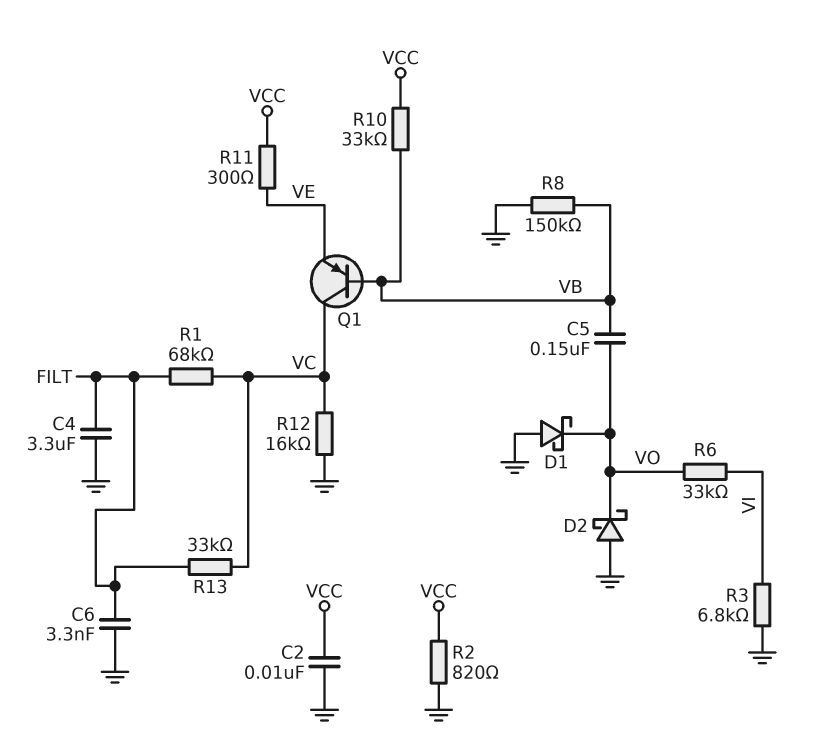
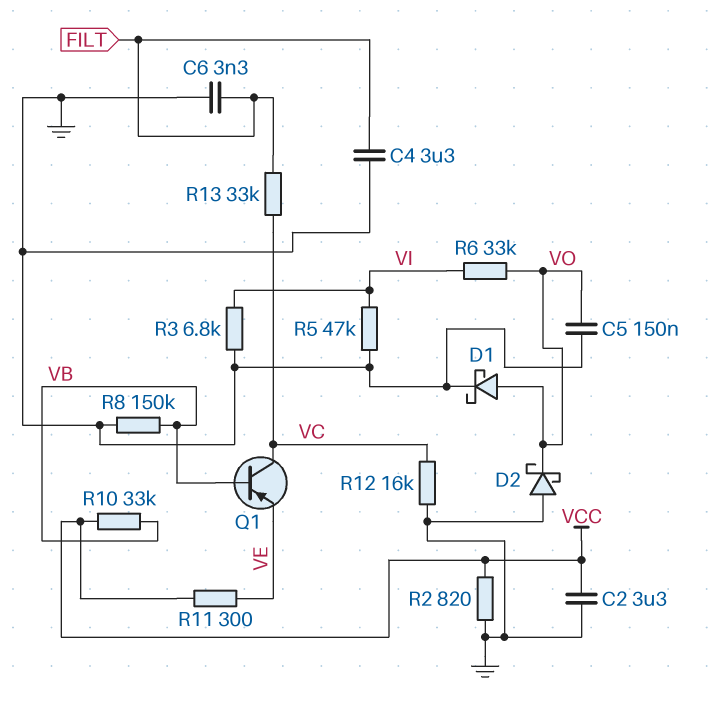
C2: 10nF (GND, VCC) -> 3.3uF (GND, VCC)
C5: 150nF (VB, VO) -> 150nF (GND, VO)
D1: schottky (A GND, K VO) -> schottky (A VO, K GND)
R1: 68k (FILT, VC) -> none
R5: none -> 47k (GND, VI)

